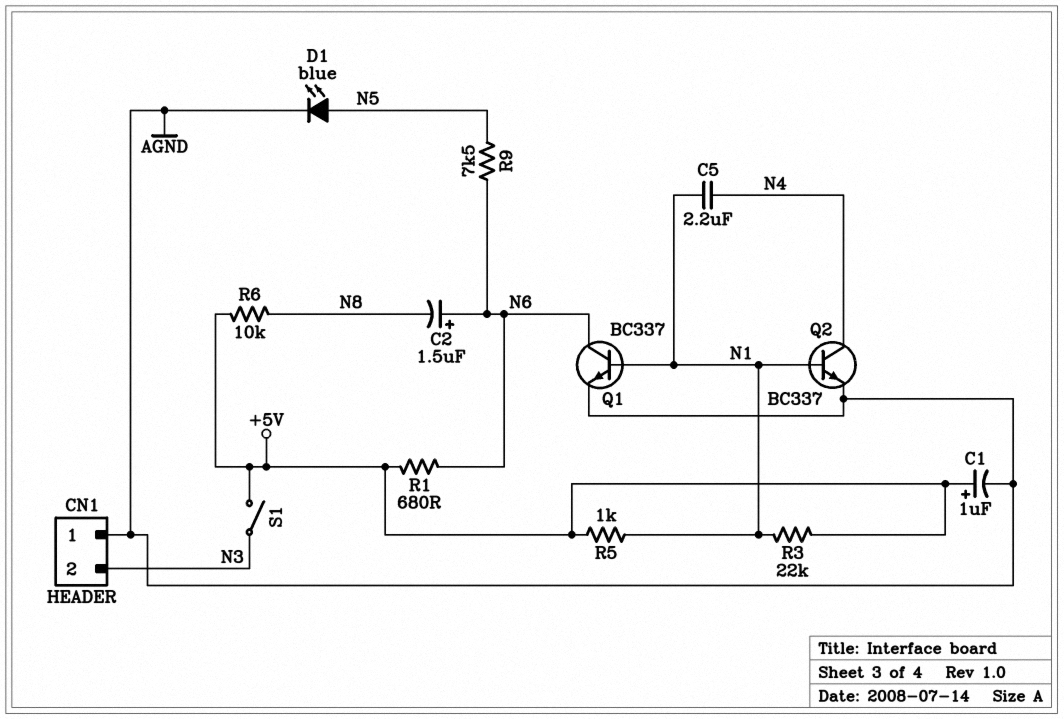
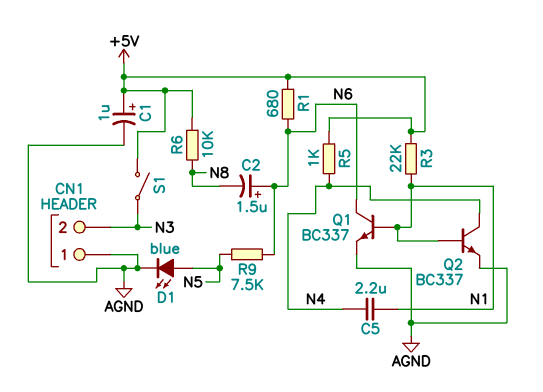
R5: 1k (+5V, N1) -> 1k (+5V, N4)

